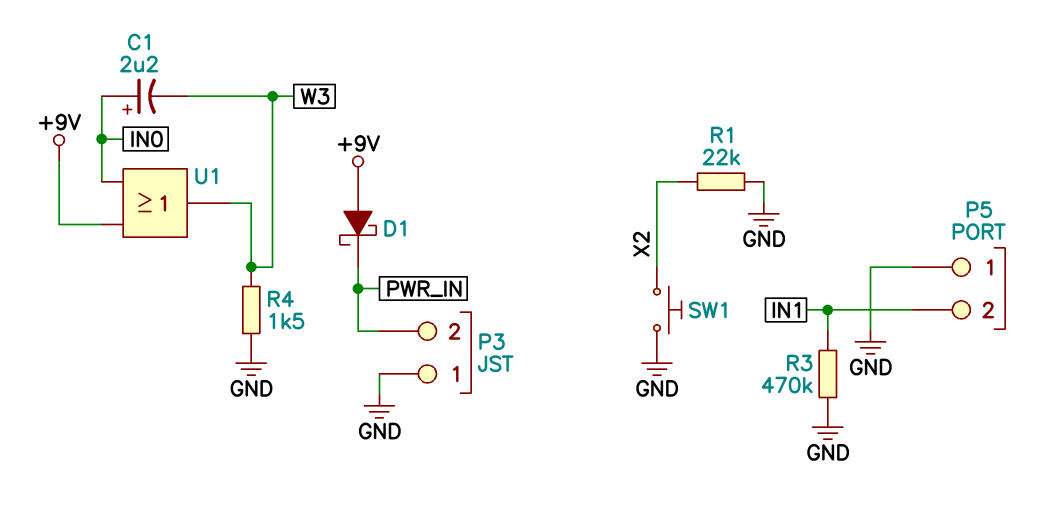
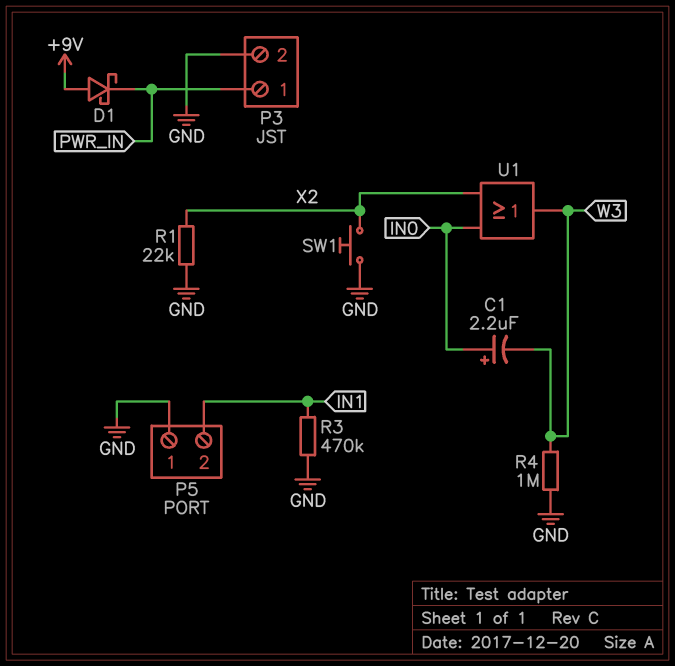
P3 pin 1: GND -> PWR_IN
P3 pin 2: PWR_IN -> GND
R4: 1.5k (GND, W3) -> 1M (GND, W3)
U1: OR (in +9V, in IN0, out W3) -> OR (in IN0, in X2, out W3)

